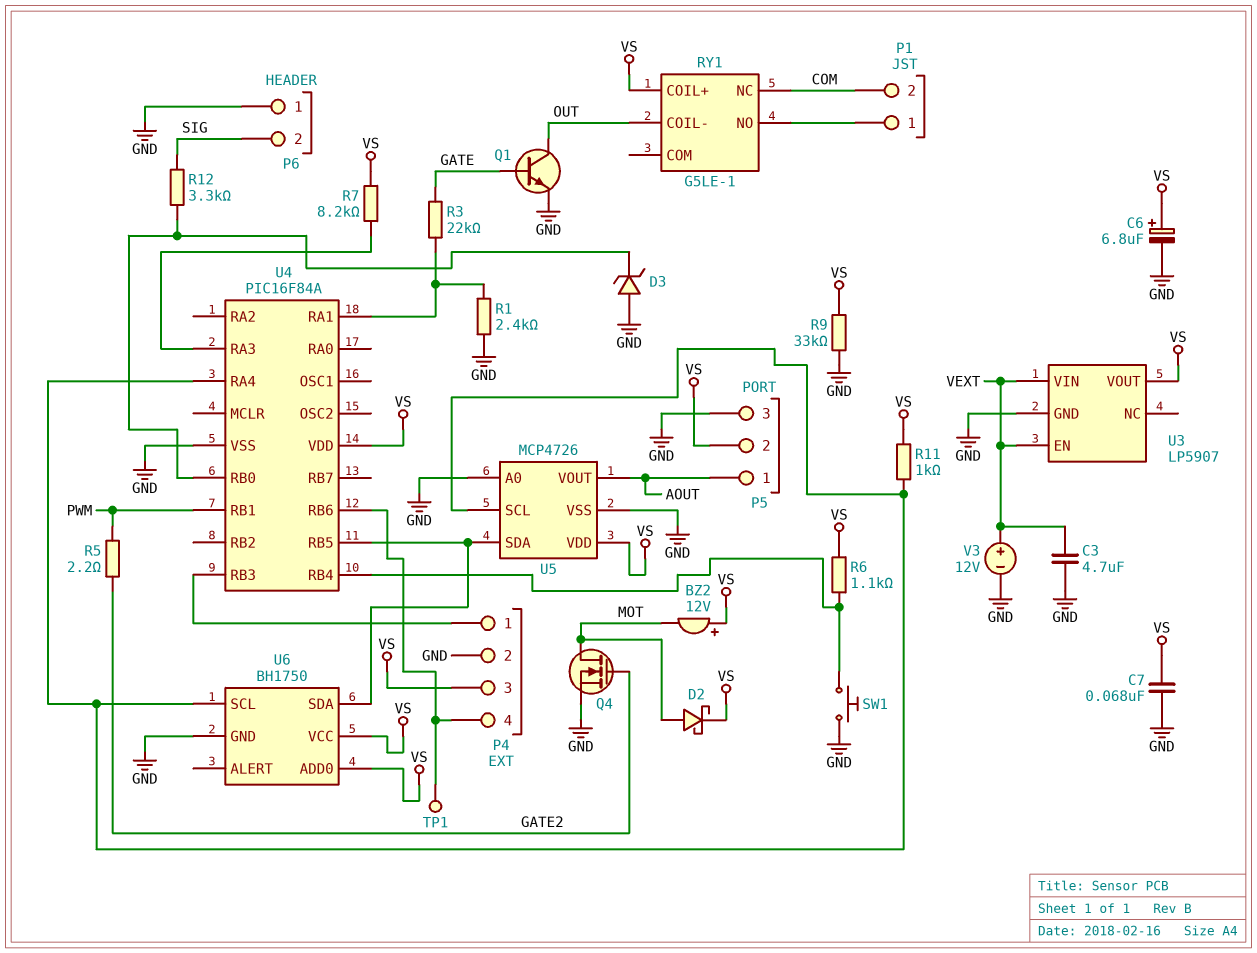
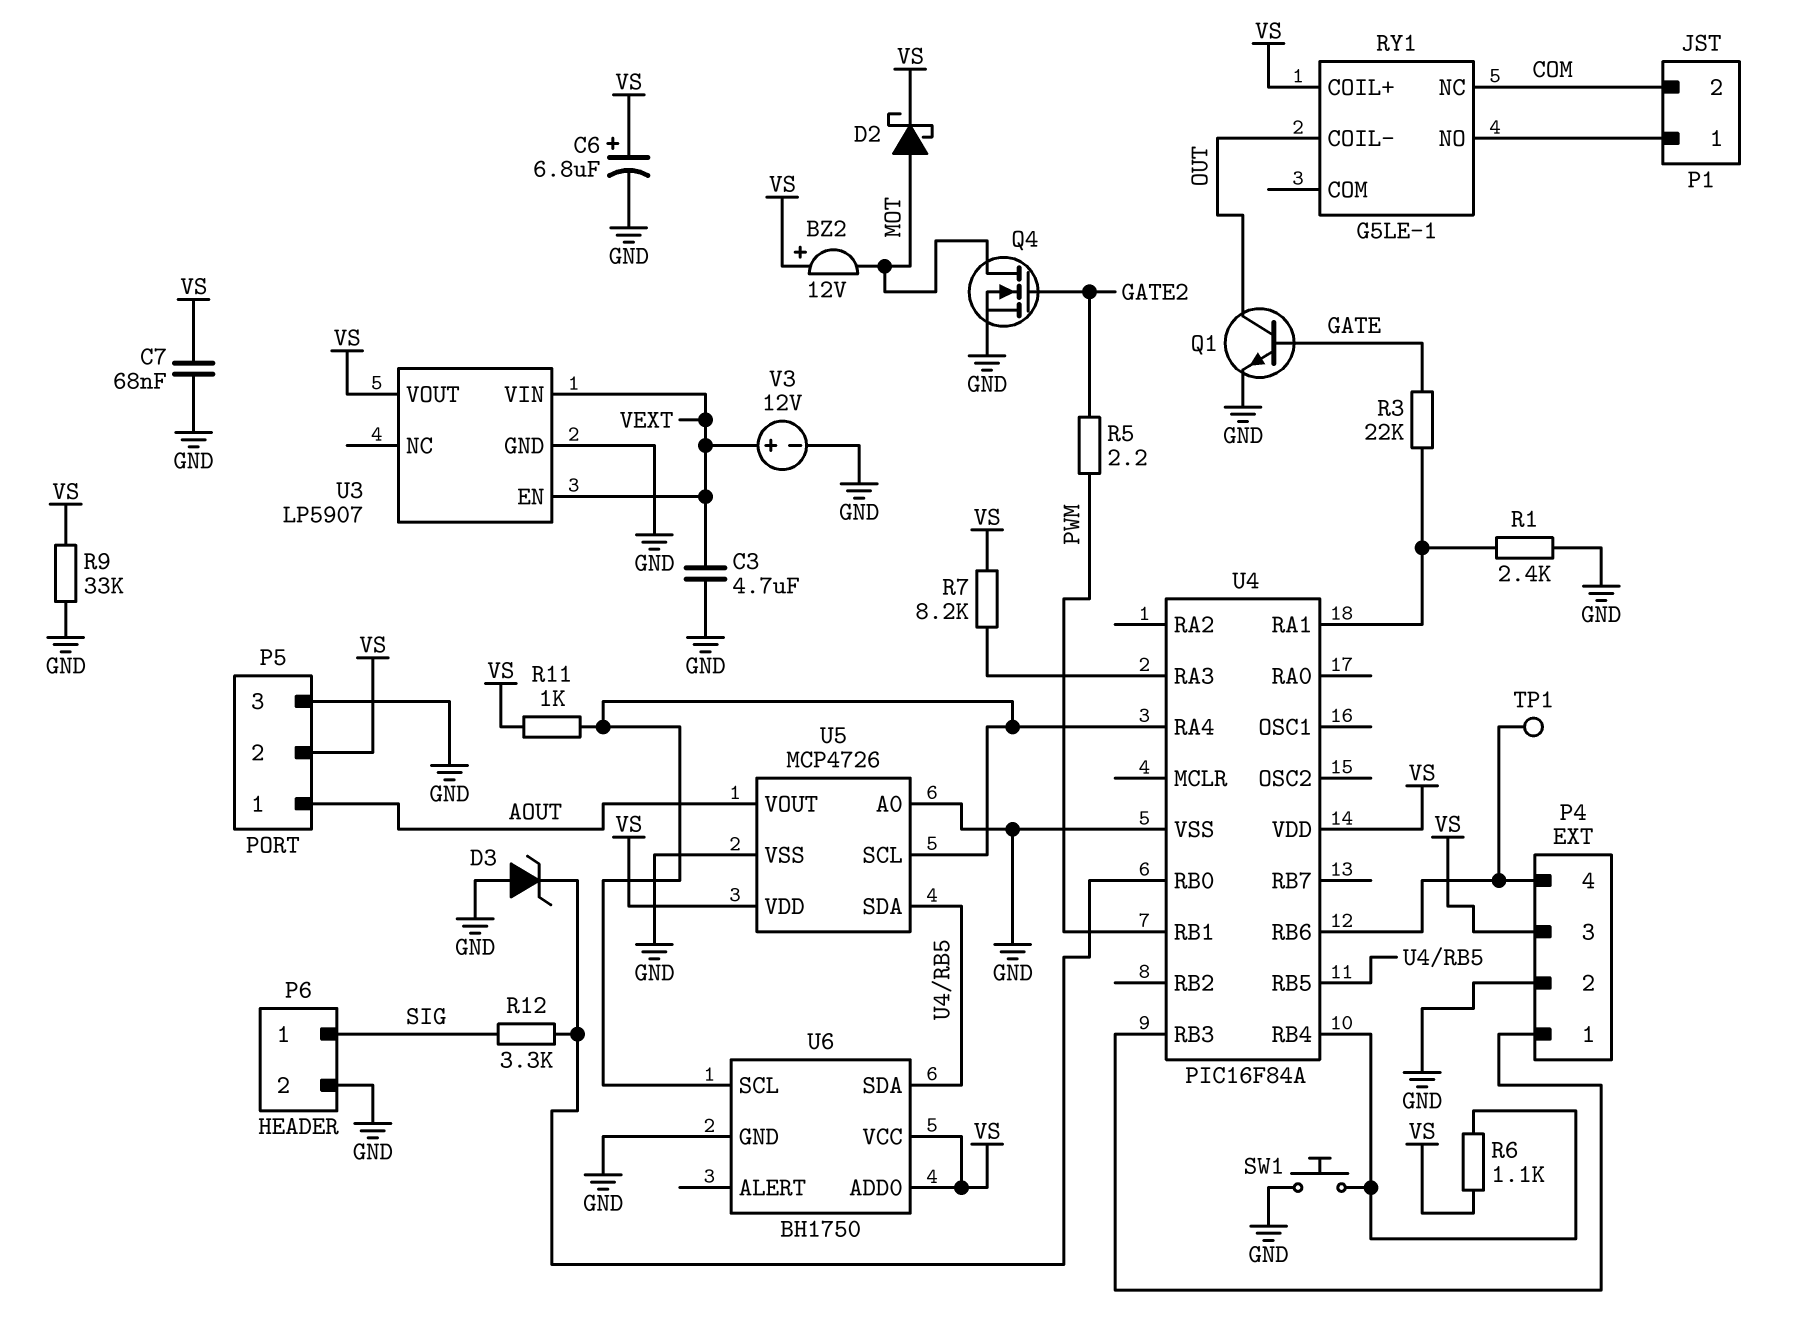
P6 pin 1: GND -> SIG
P6 pin 2: SIG -> GND

